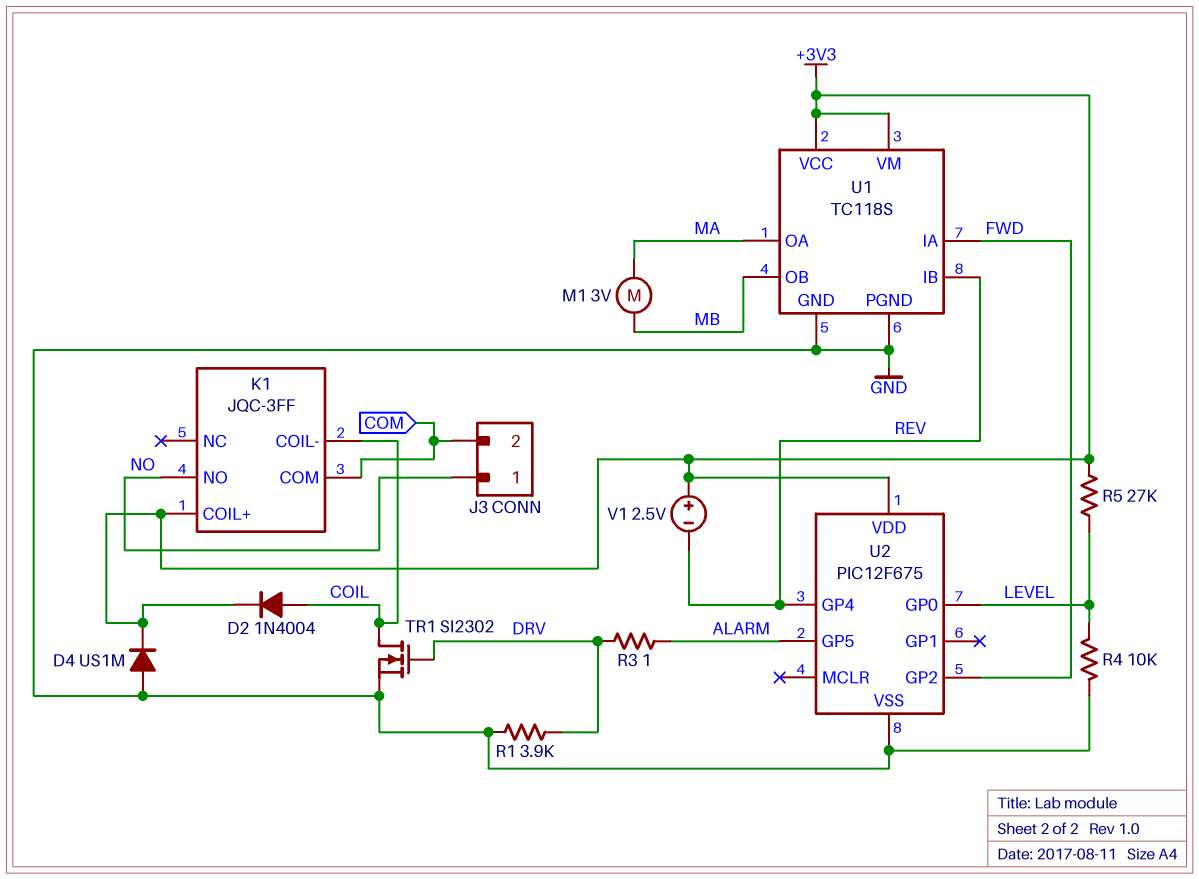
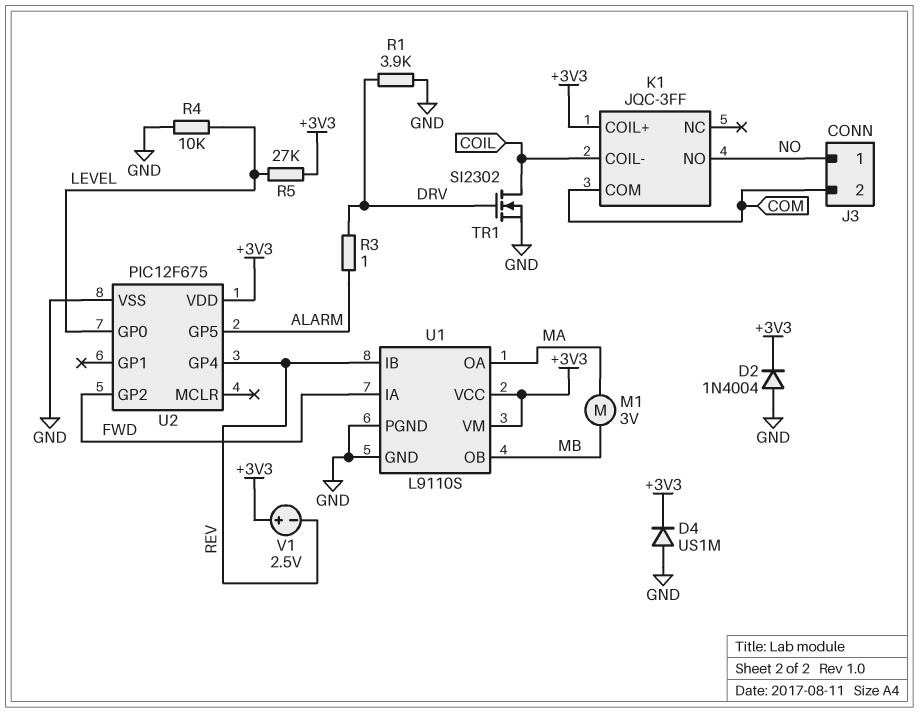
D2: diode 1N4004 (A COIL, K +3V3) -> diode 1N4004 (A GND, K +3V3)
U1: TC118S -> L9110S

